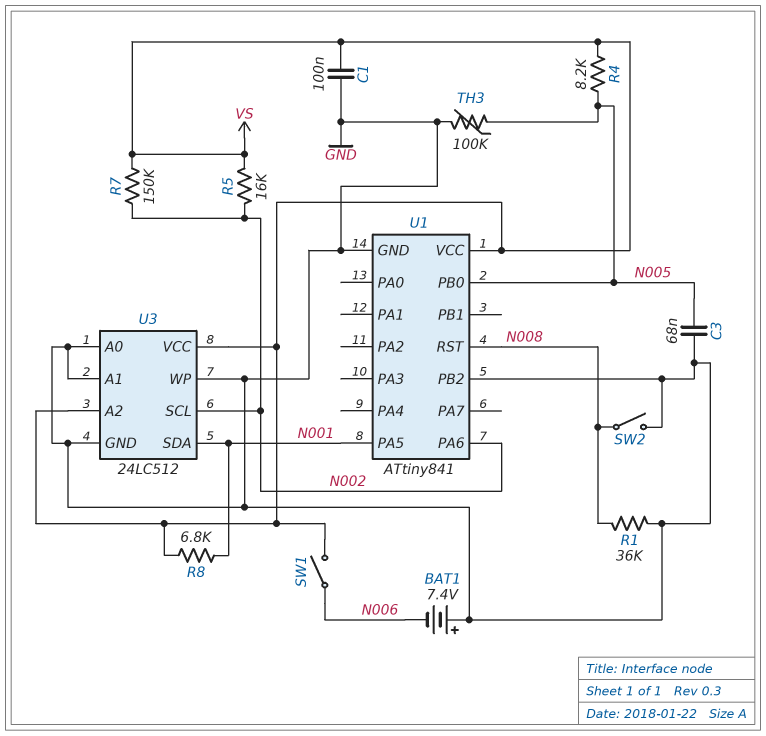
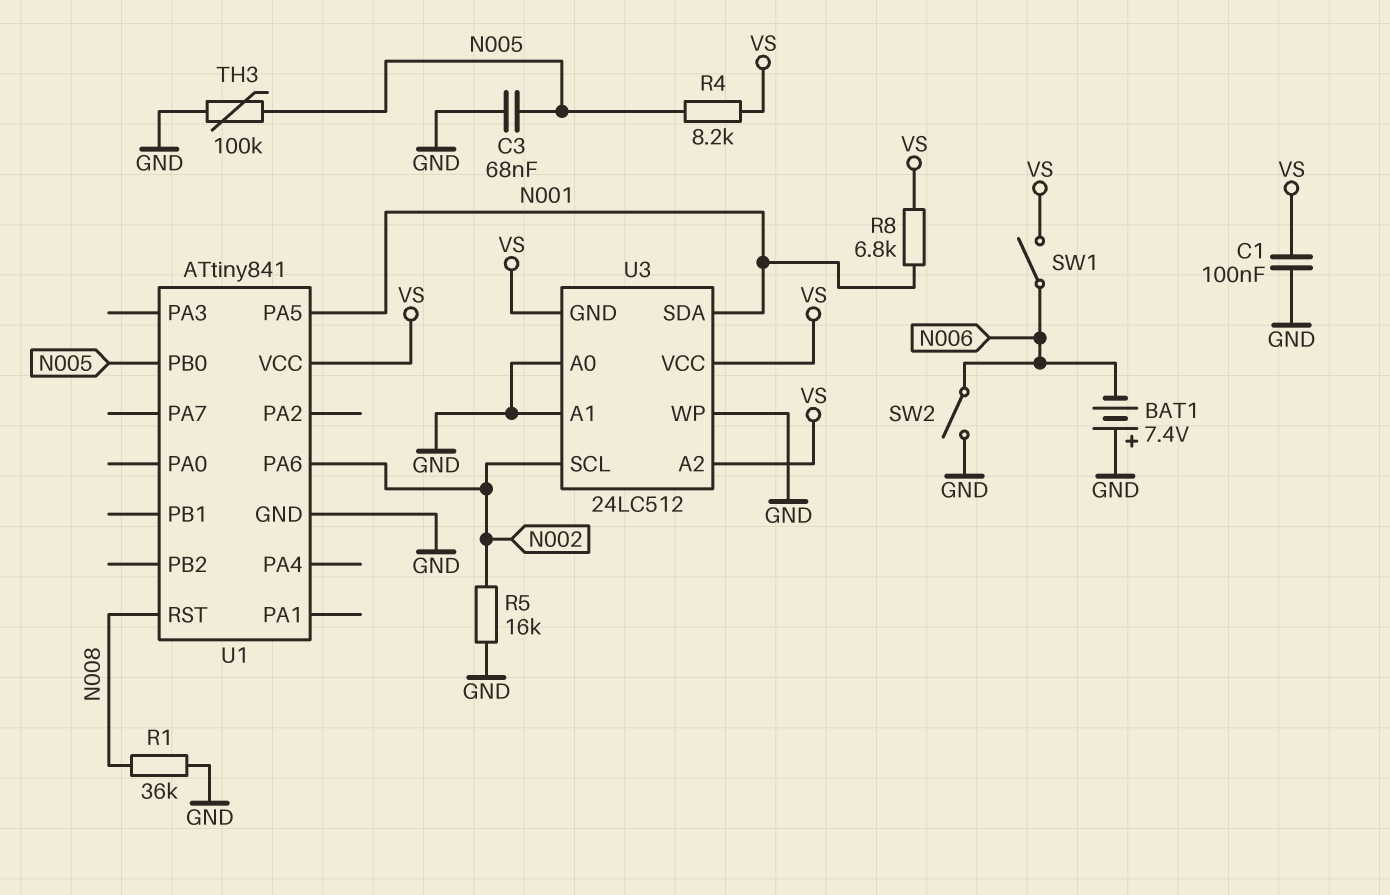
R5: 16k (N002, VS) -> 16k (GND, N002)
R7: 150k (N002, VS) -> none
SW2: switch (GND, N008) -> switch (GND, N006)
U1 pin PB2: GND -> none
U3 pin GND: GND -> VS

